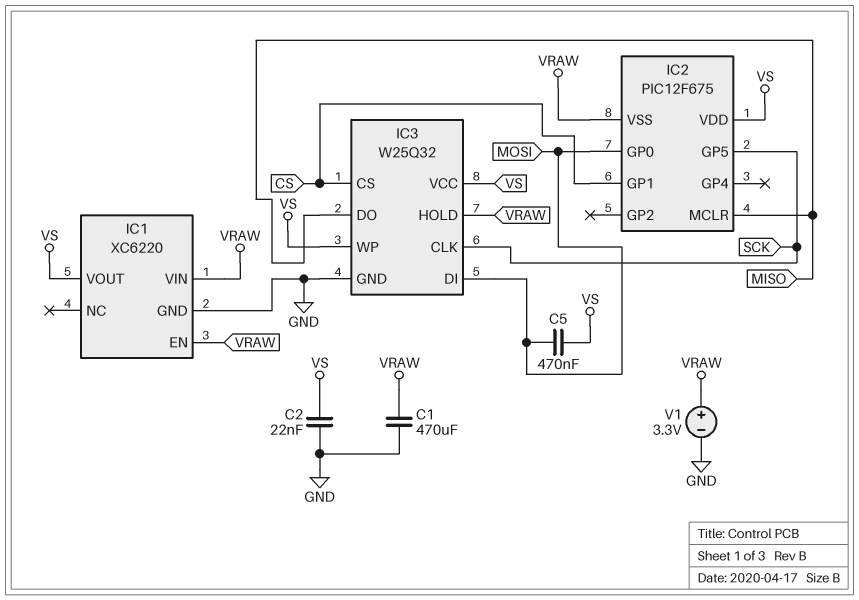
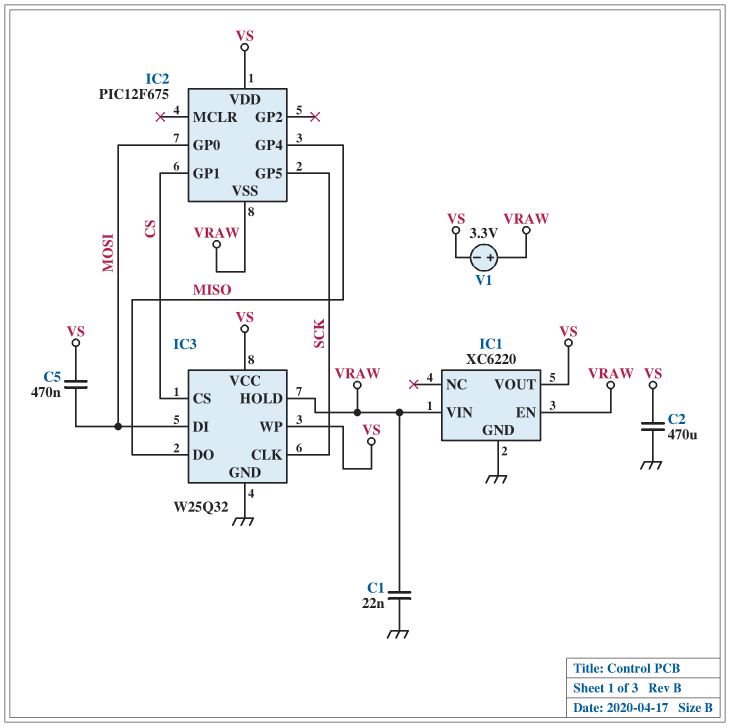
C1: 470uF (GND, VRAW) -> 22nF (GND, VRAW)
C2: 22nF (GND, VS) -> 470uF (GND, VS)
IC2 pin GP4: none -> MISO
IC2 pin MCLR: MISO -> none
V1: 3.3V (plus VRAW, minus GND) -> 3.3V (plus VRAW, minus VS)

